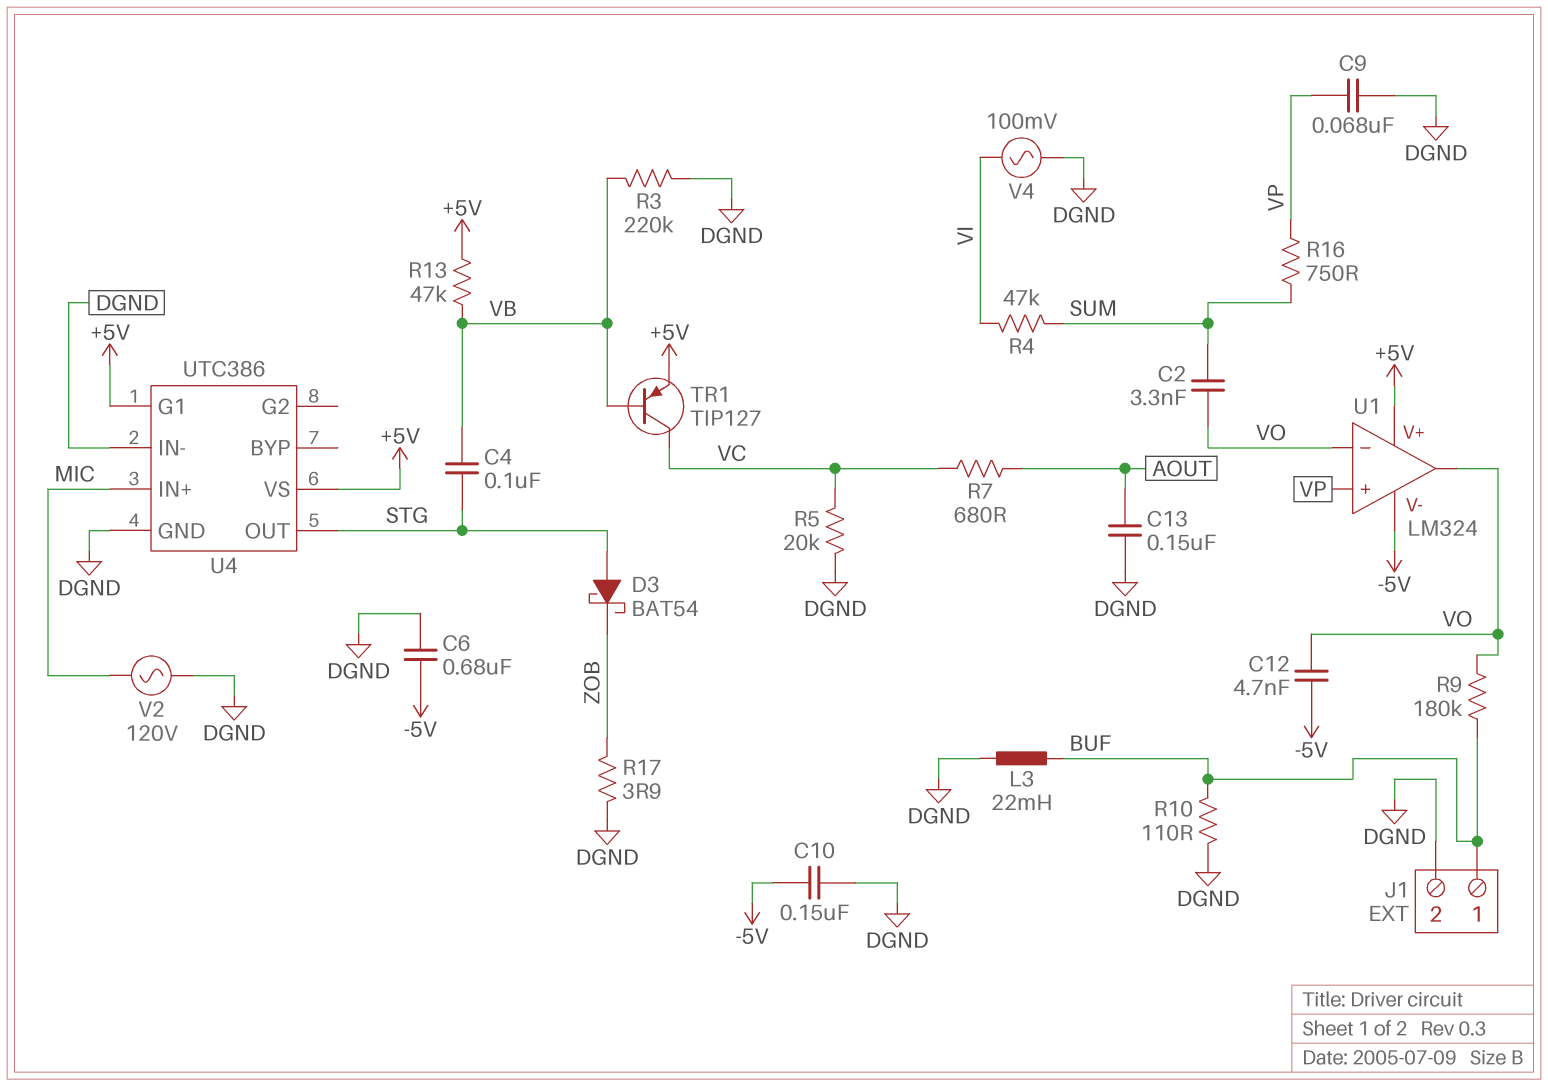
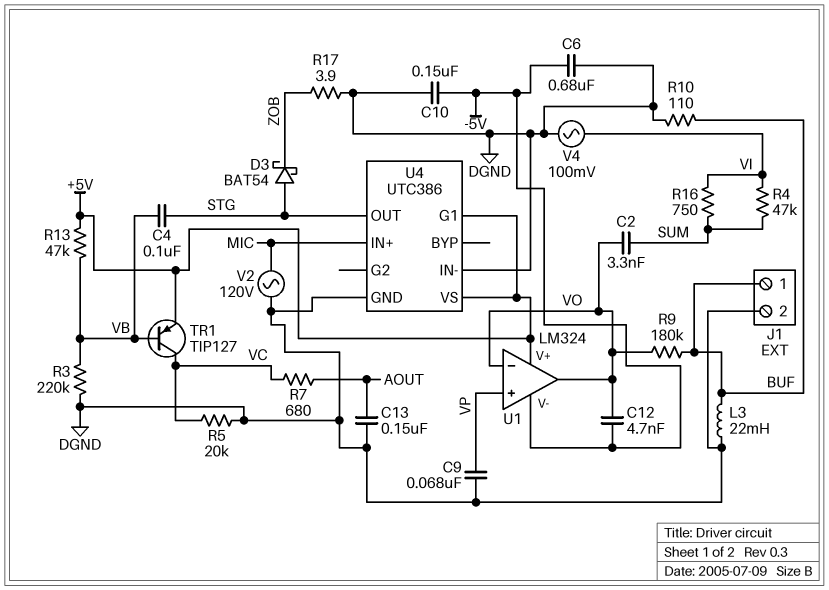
R16: 750 (SUM, VP) -> 750 (SUM, VI)

